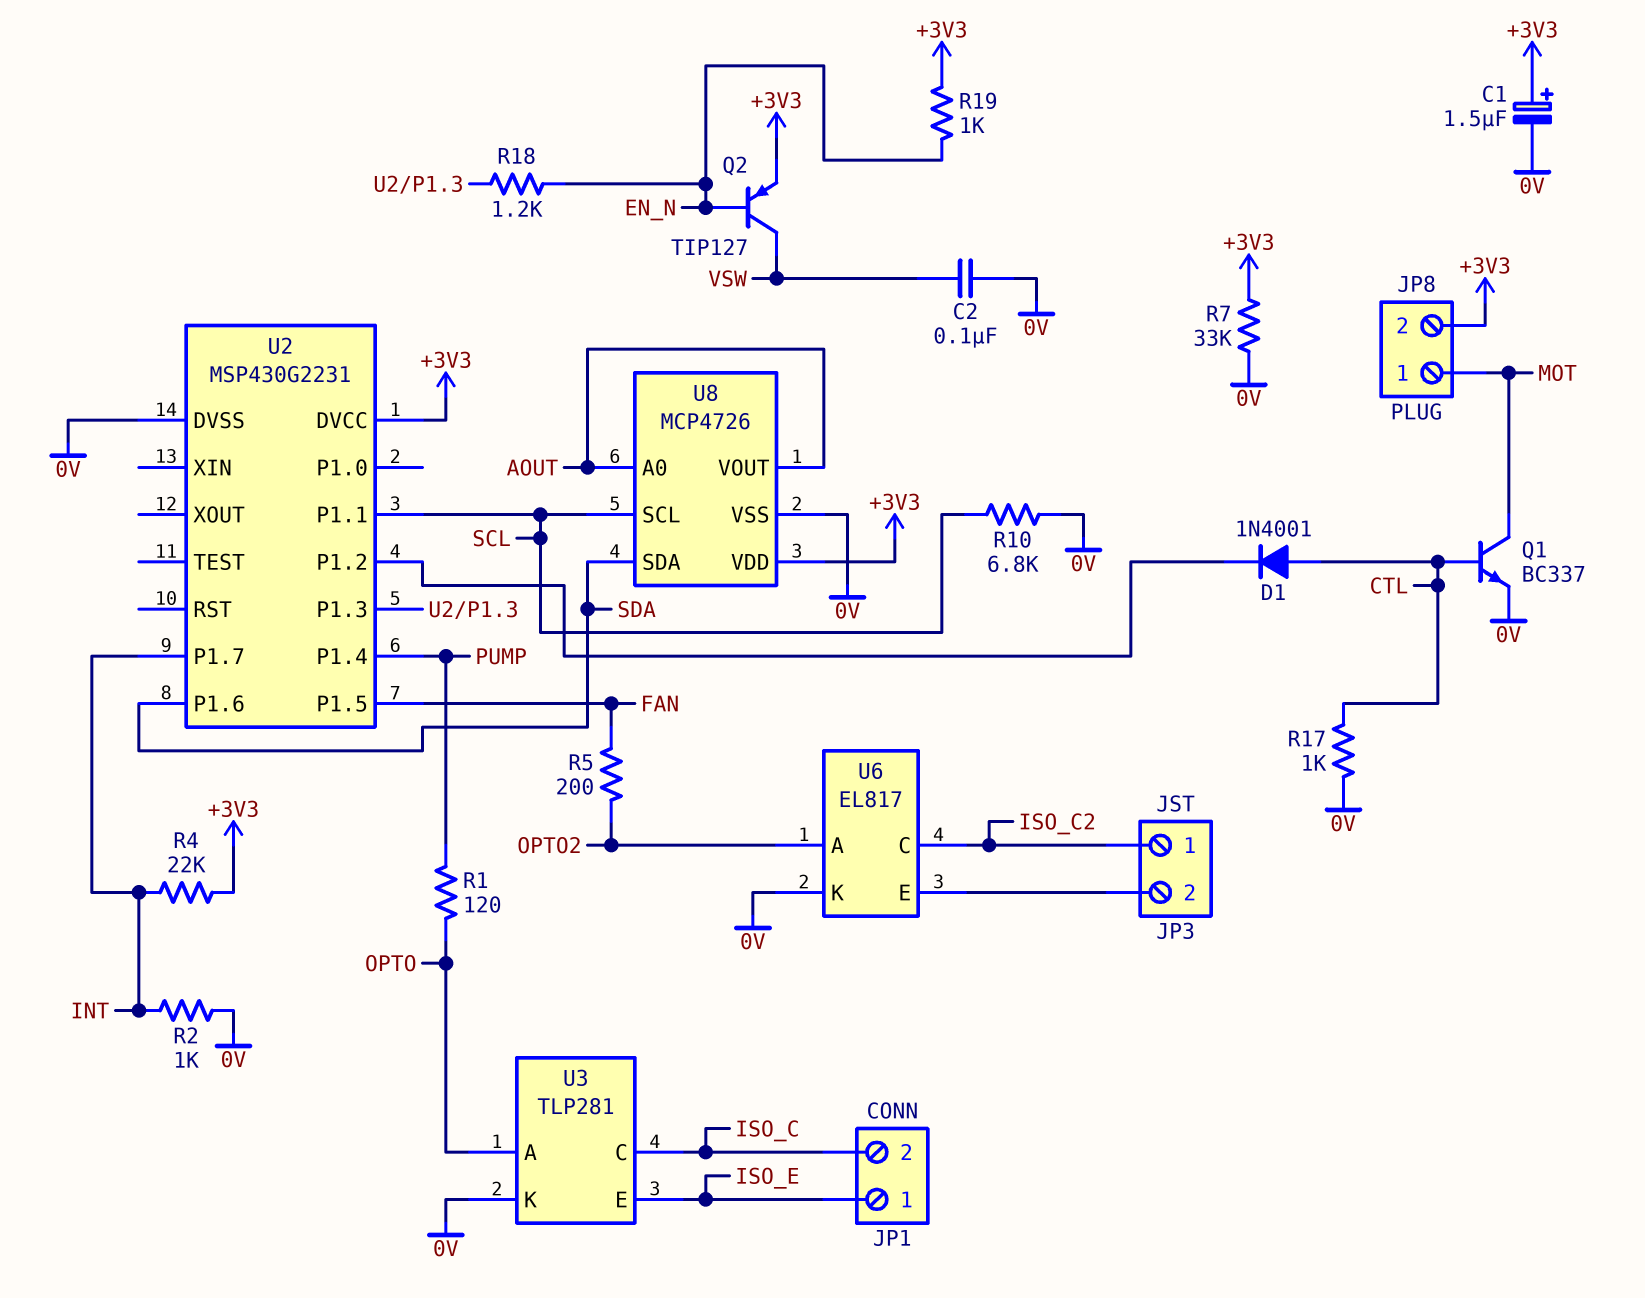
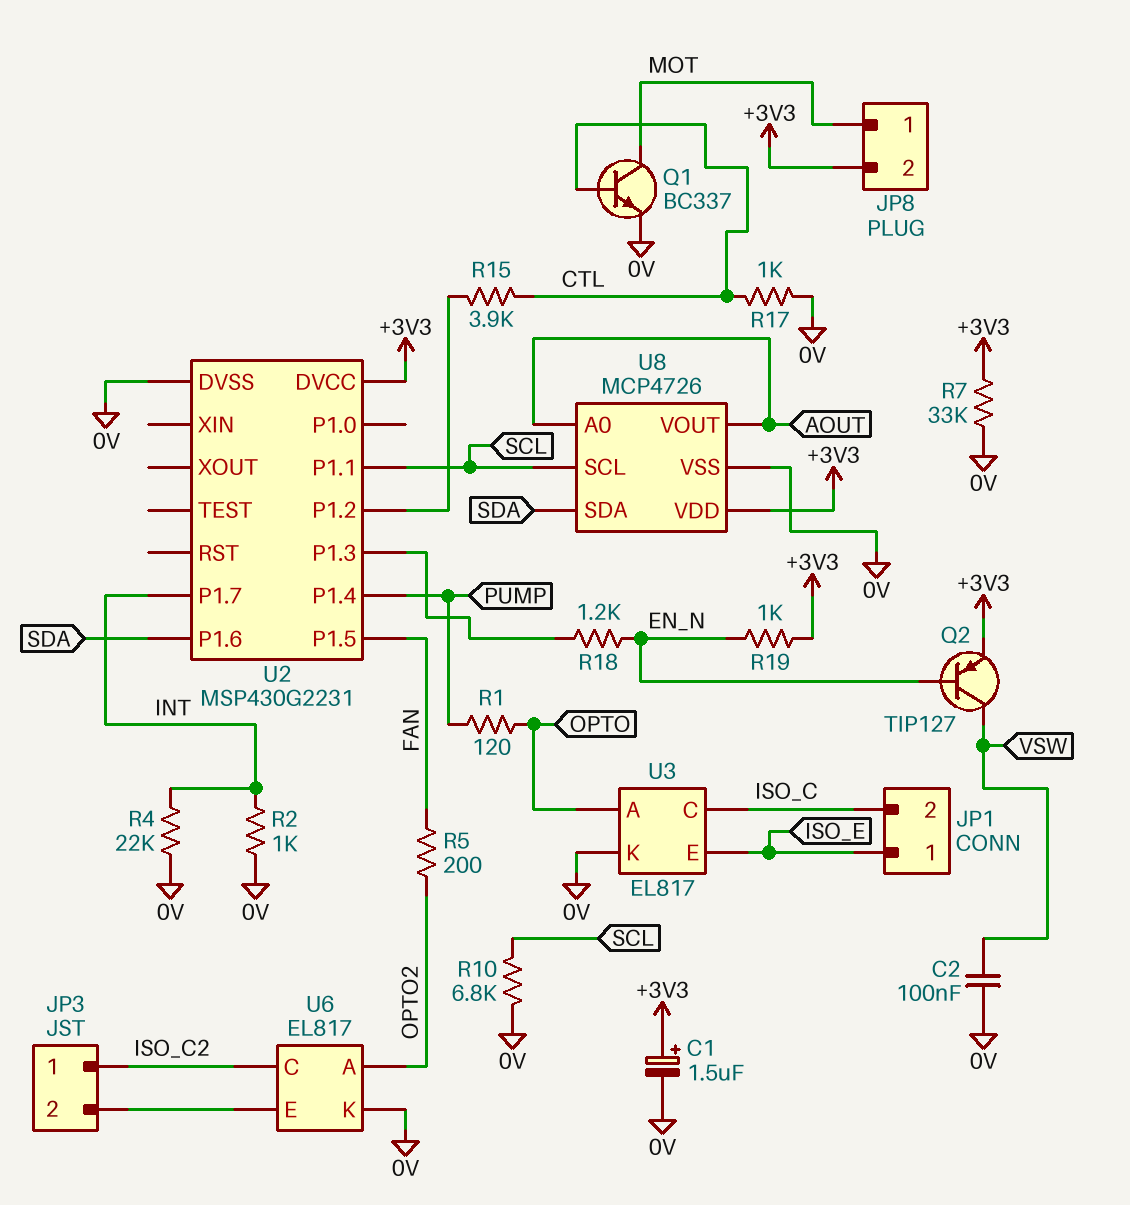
D1: diode 1N4001 (A CTL, K U2/P1.2) -> none
R4: 22k (+3V3, INT) -> 22k (0V, INT)
R15: none -> 3.9k (CTL, U2/P1.2)
U3: TLP281 -> EL817

